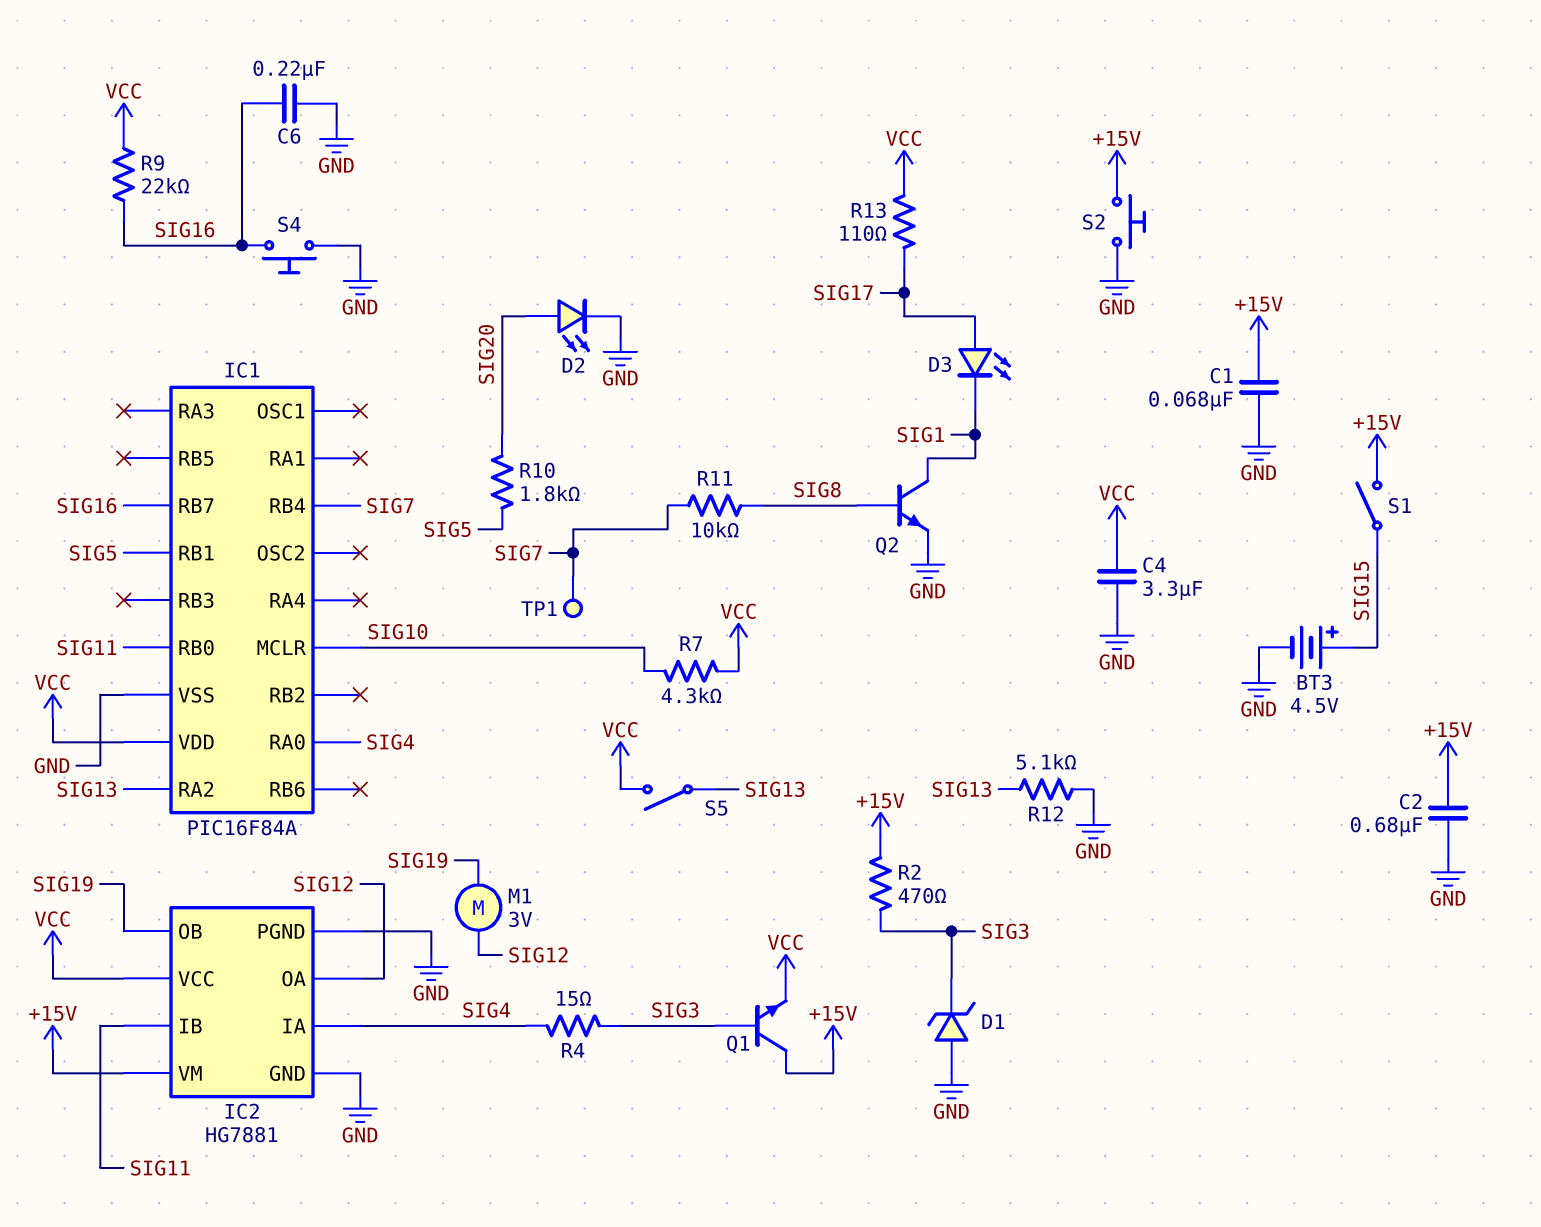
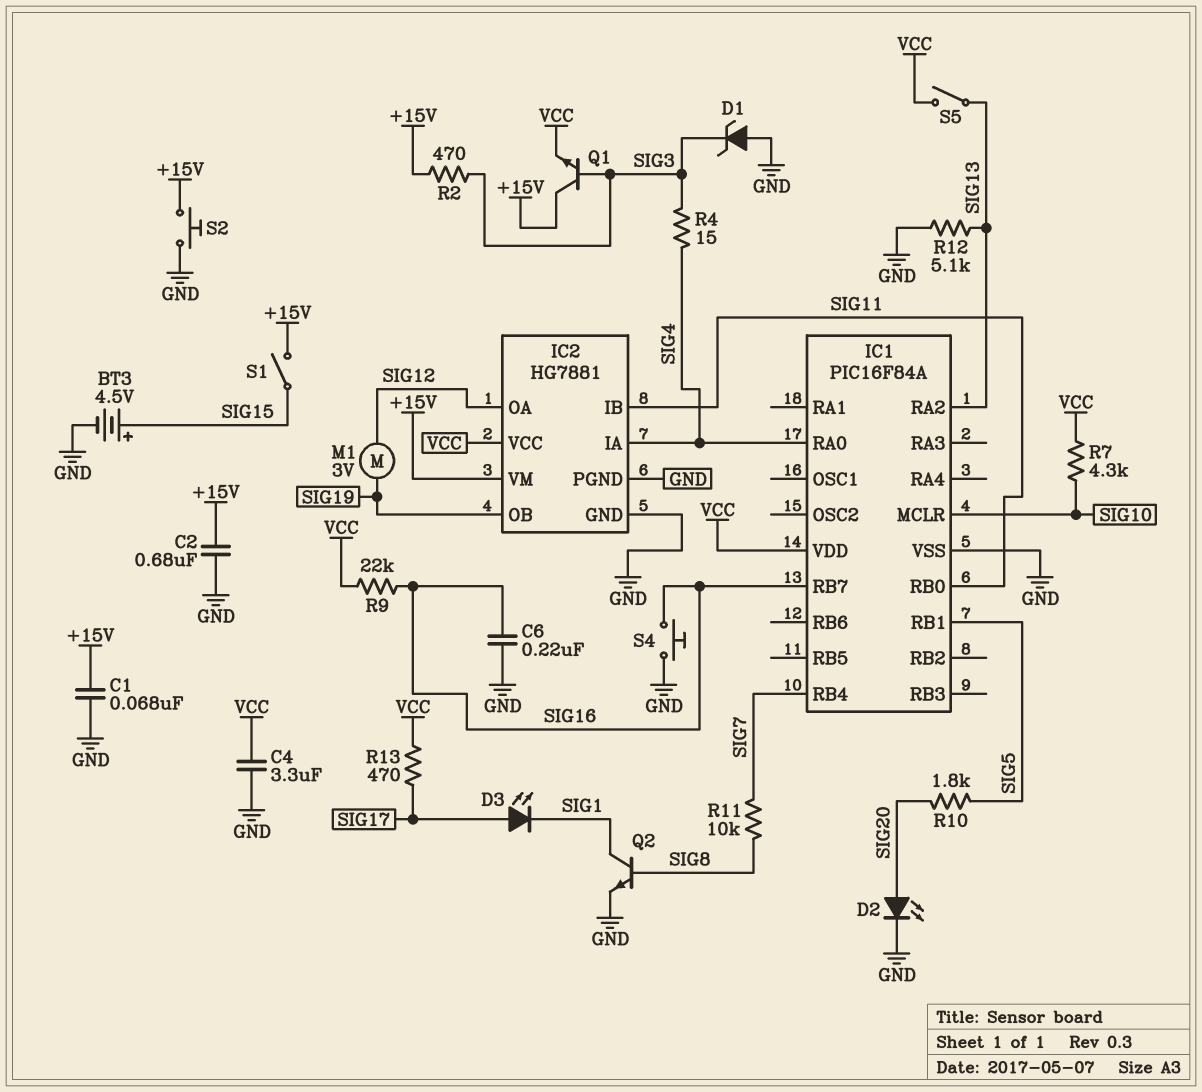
R13: 110 (SIG17, VCC) -> 470 (SIG17, VCC)
TP1: test point (SIG7) -> none

